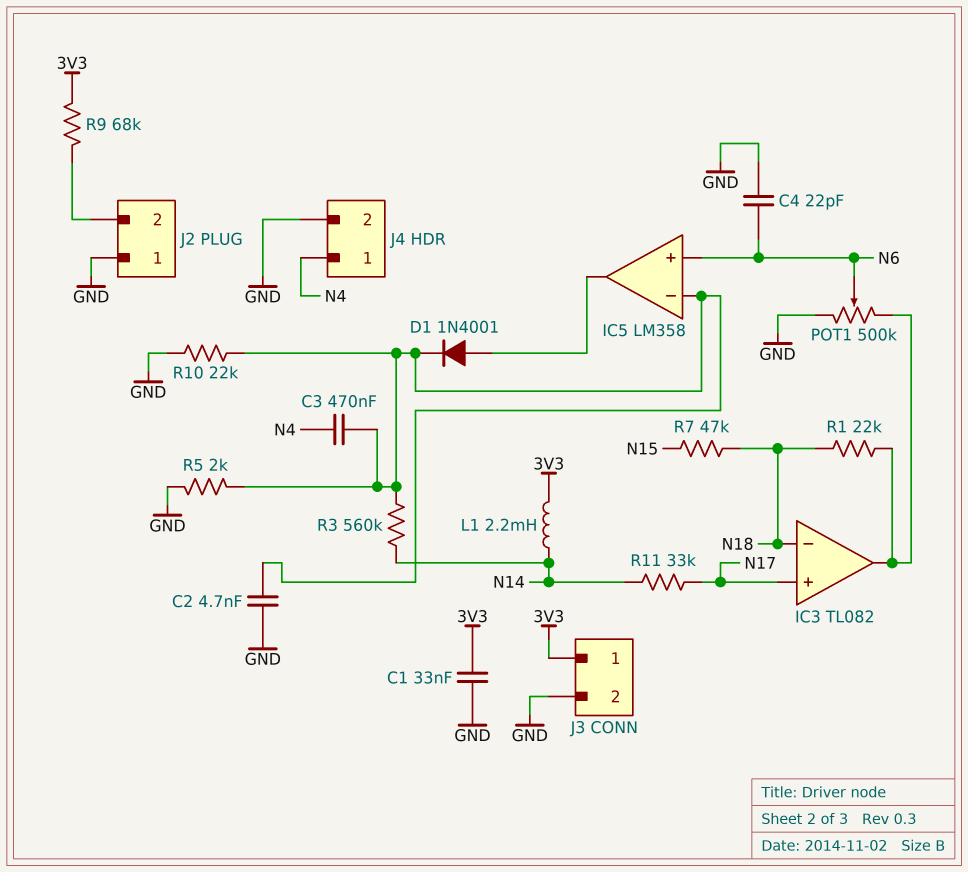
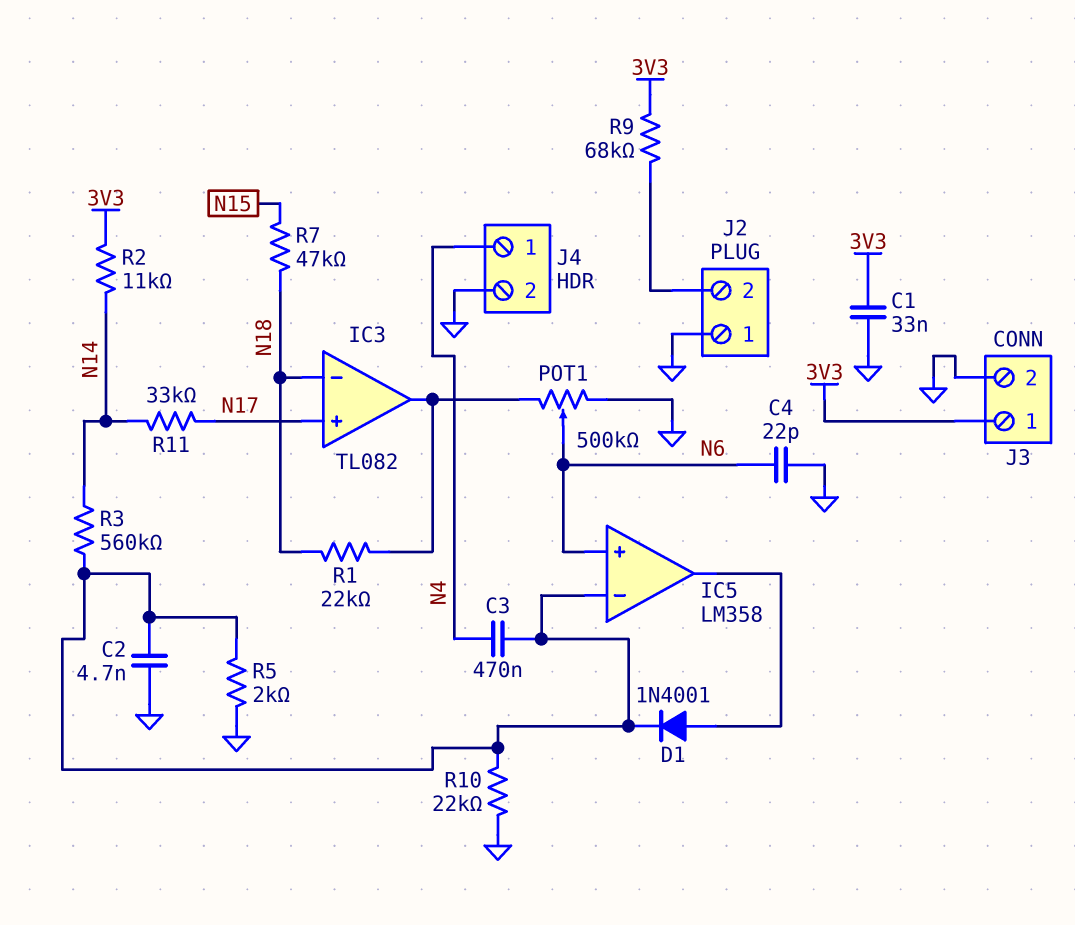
L1: 2.2mH (3V3, N14) -> none
R2: none -> 11k (3V3, N14)

